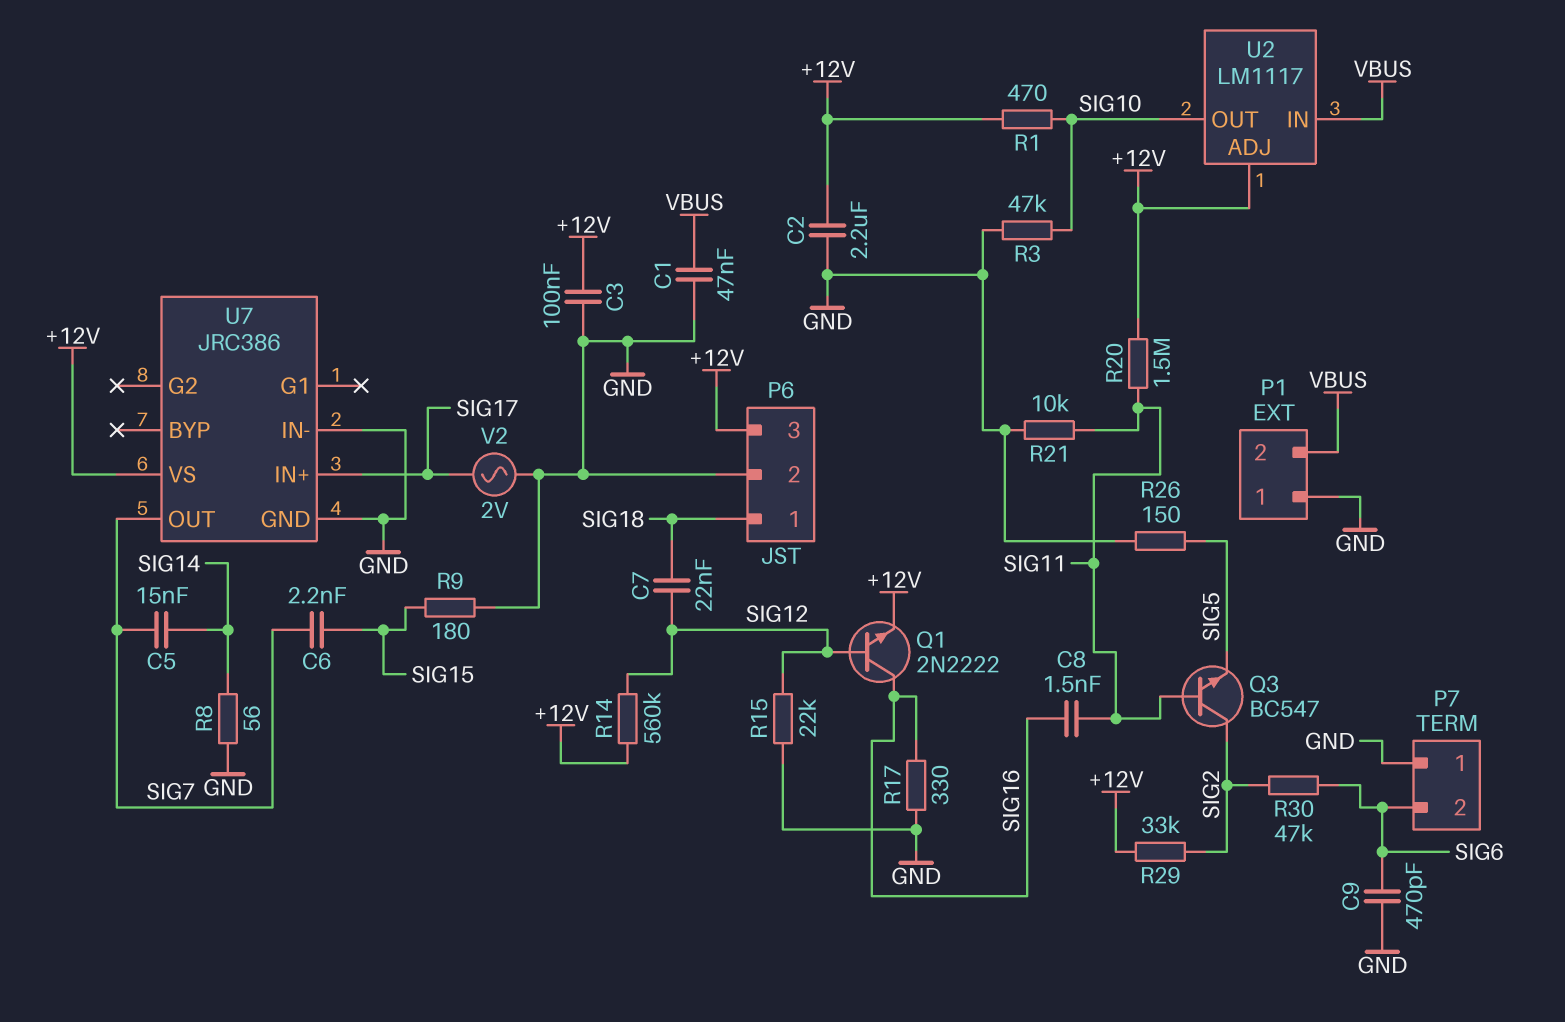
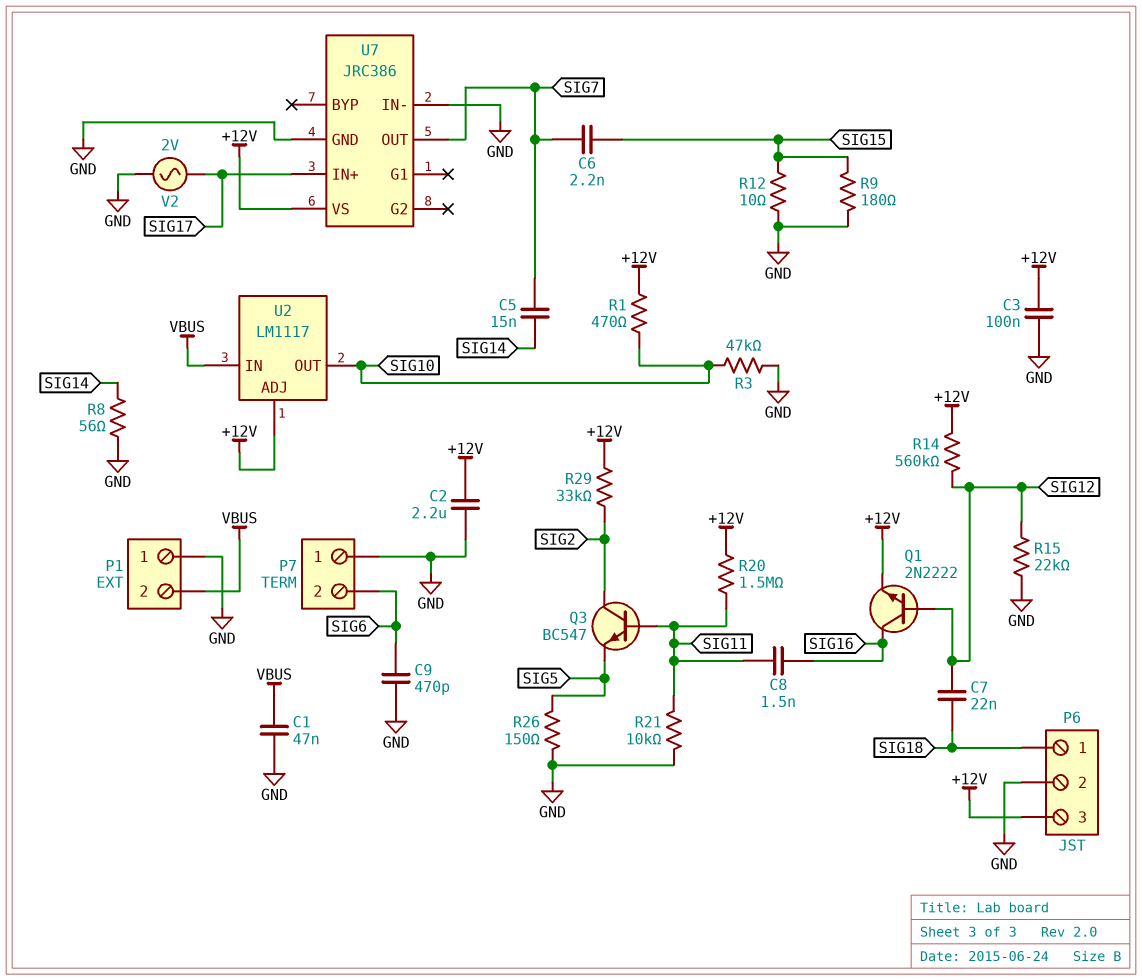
R12: none -> 10 (GND, SIG15)
R17: 330 (GND, SIG16) -> none
R30: 47k (SIG2, SIG6) -> none

